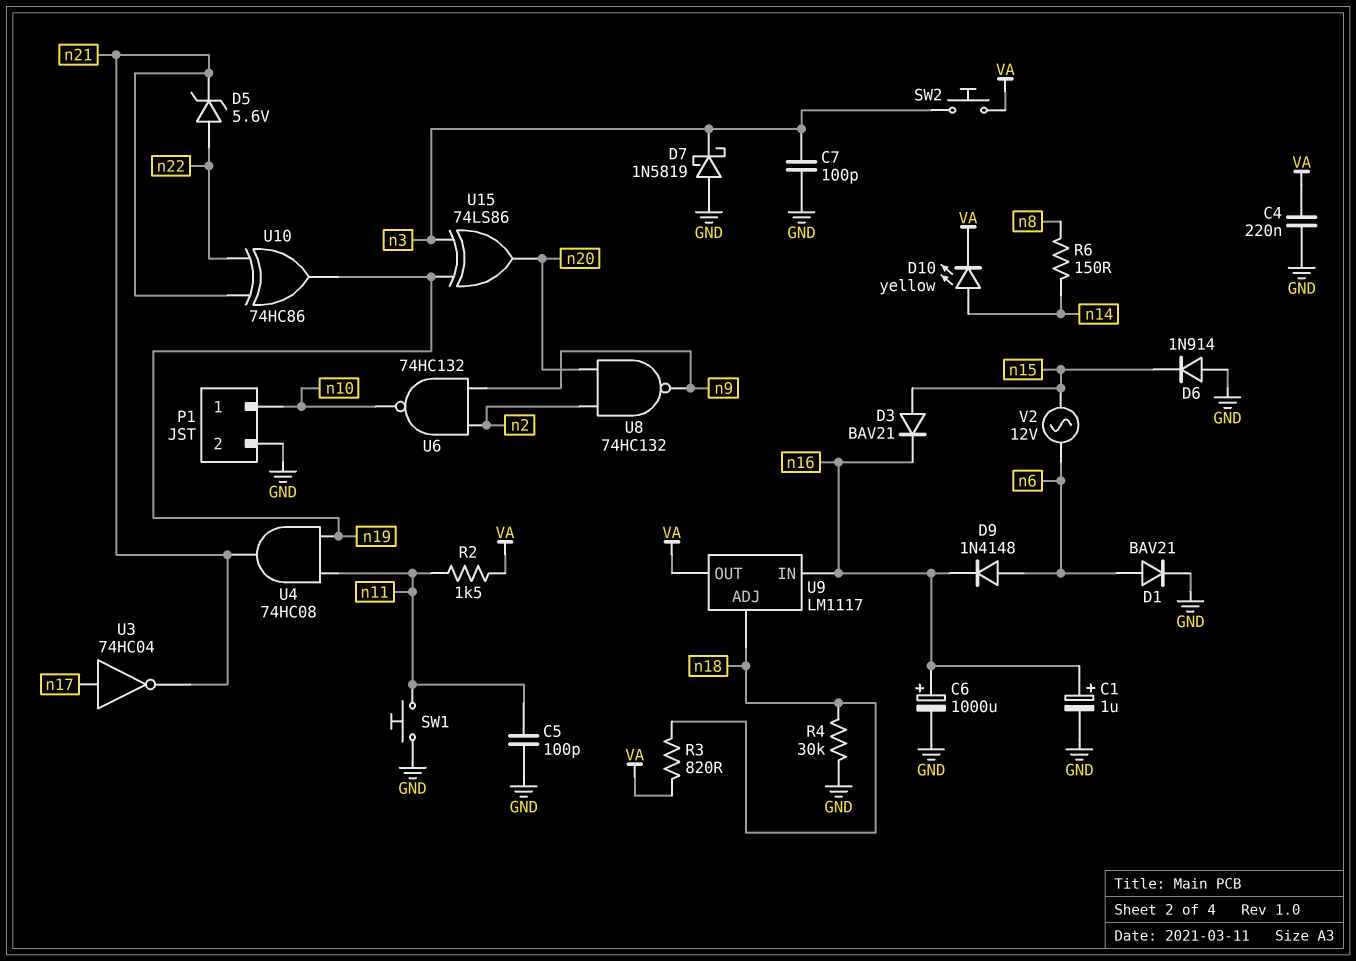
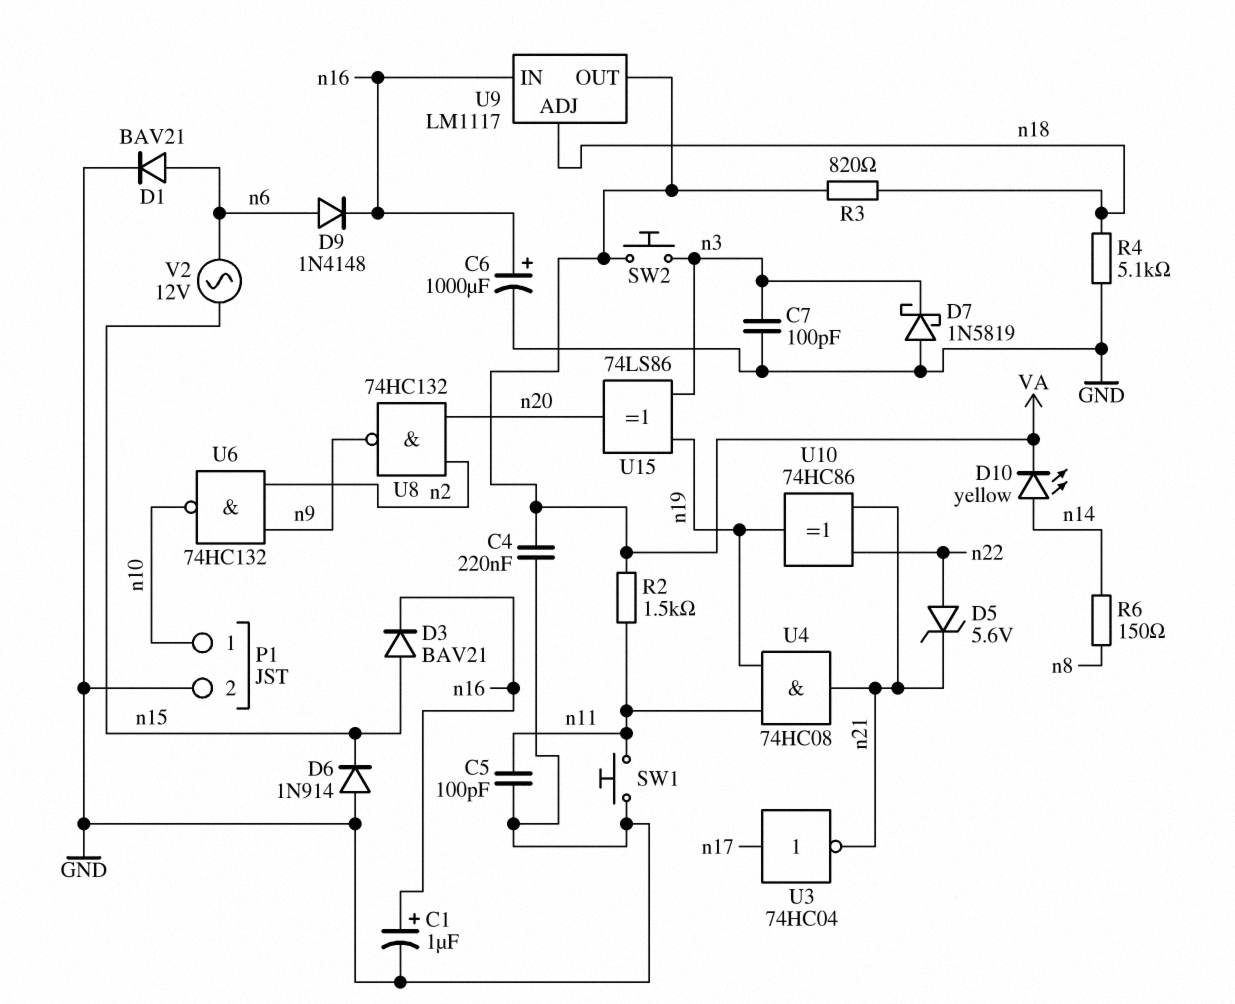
R4: 30k (GND, n18) -> 5.1k (GND, n18)

